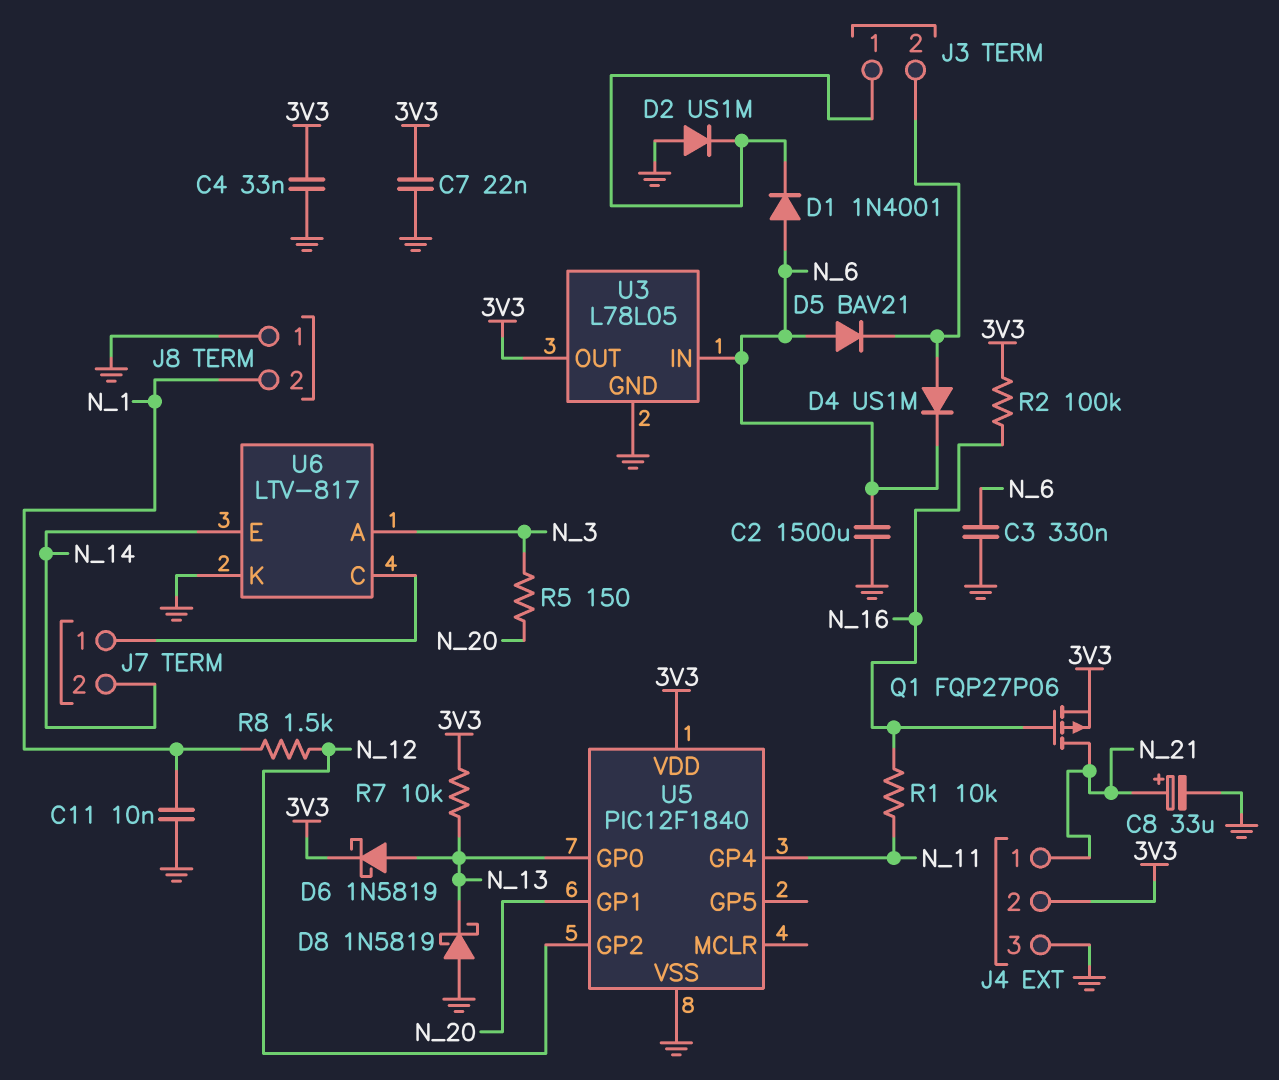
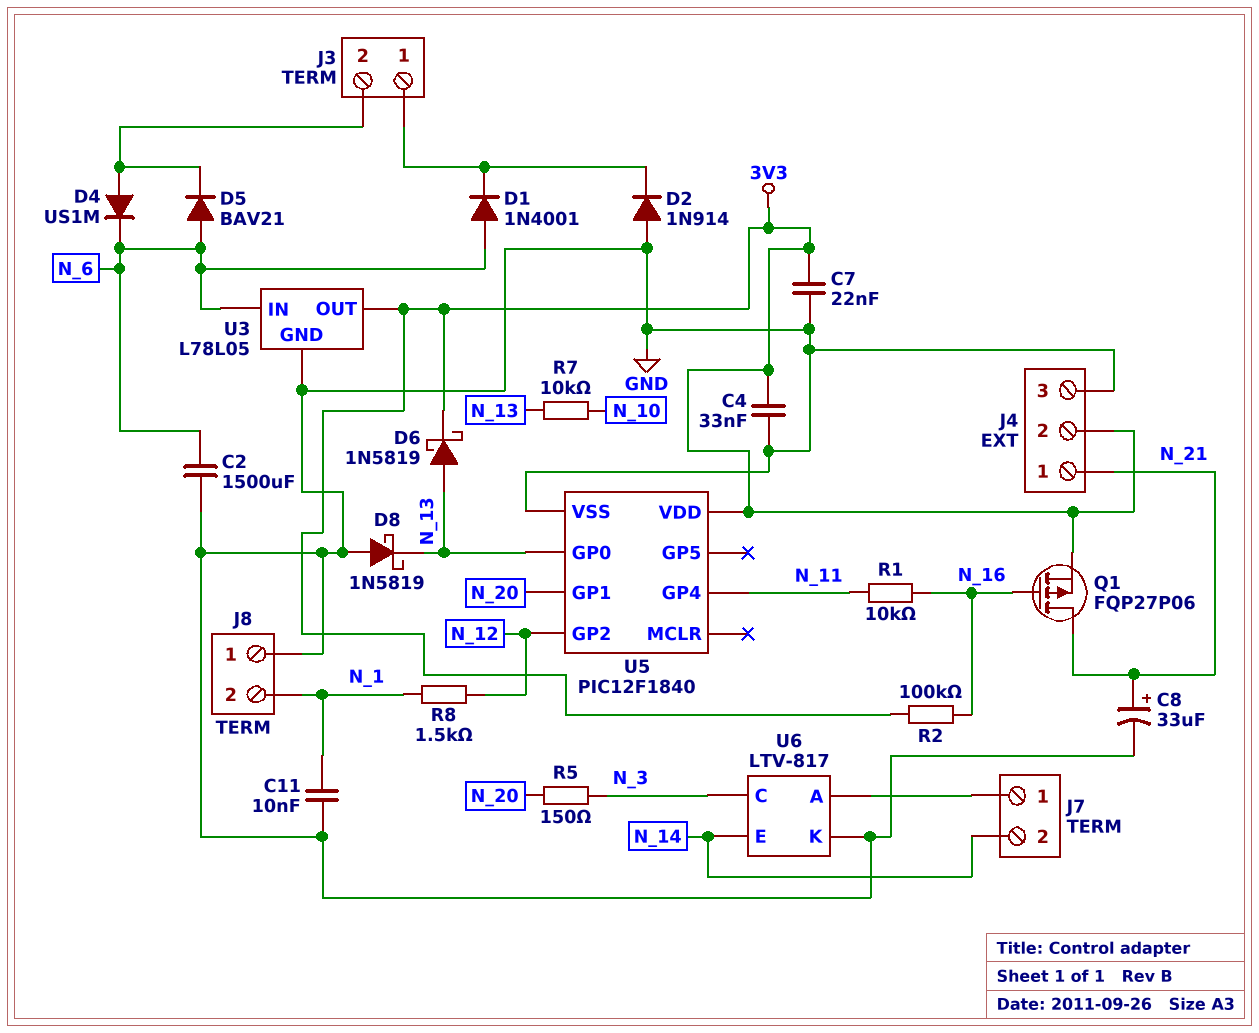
C3: 330nF (GND, N_6) -> none
D2: diode US1M (A GND, K J3/1) -> diode 1N914 (A GND, K J3/1)
R7: 10k (3V3, N_13) -> 10k (N_10, N_13)
U6 pin A: N_3 -> J7/1
U6 pin C: J7/1 -> N_3

